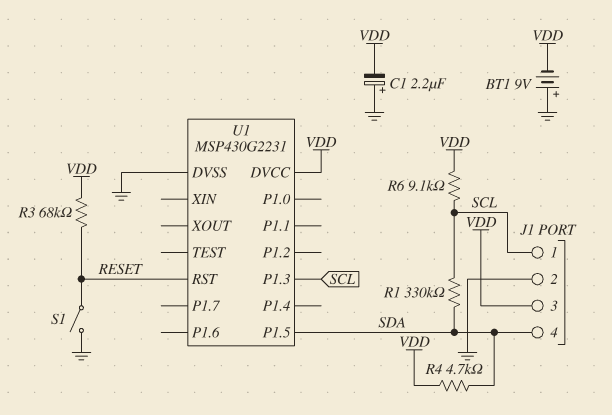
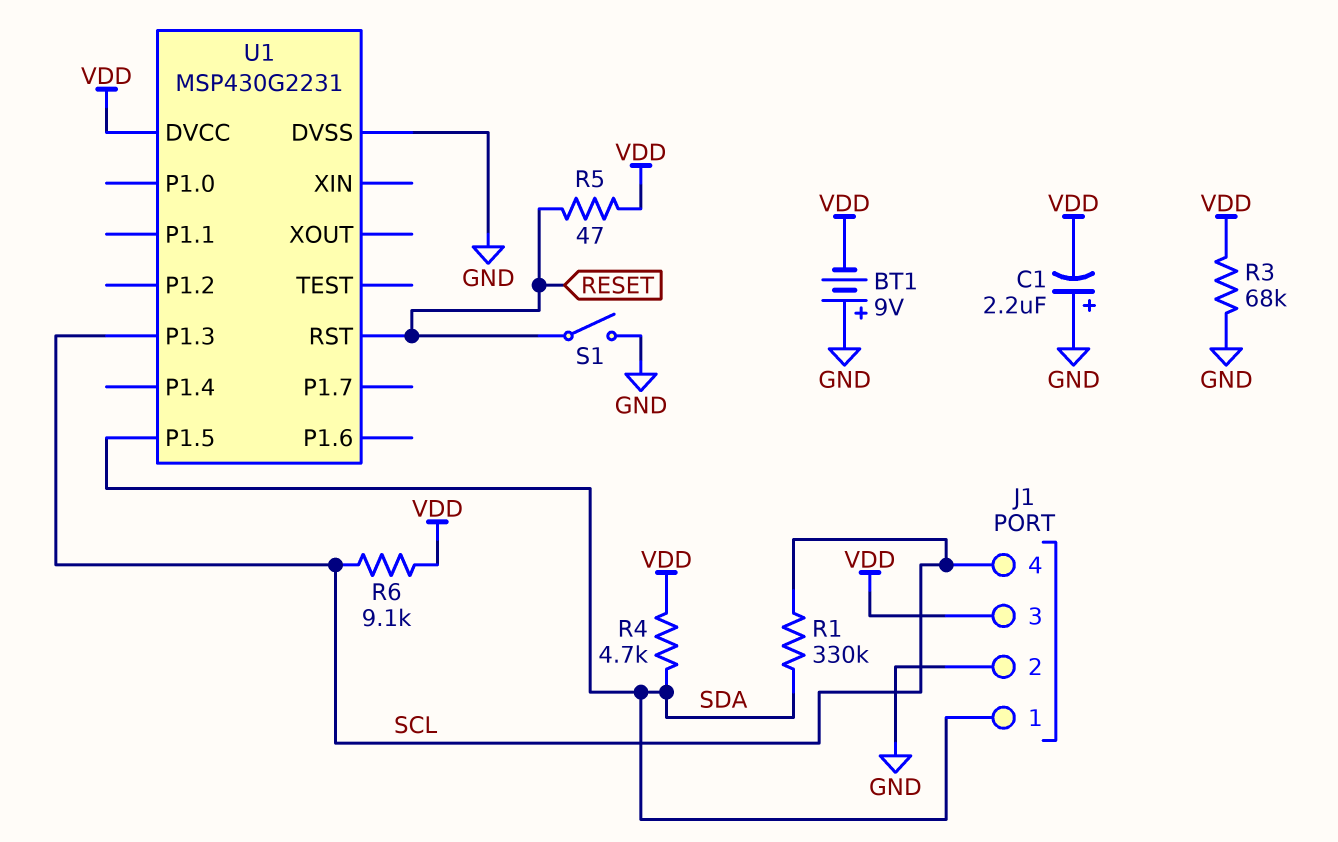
J1 pin 1: SCL -> SDA
J1 pin 4: SDA -> SCL
R3: 68k (RESET, VDD) -> 68k (GND, VDD)
R5: none -> 47 (RESET, VDD)

